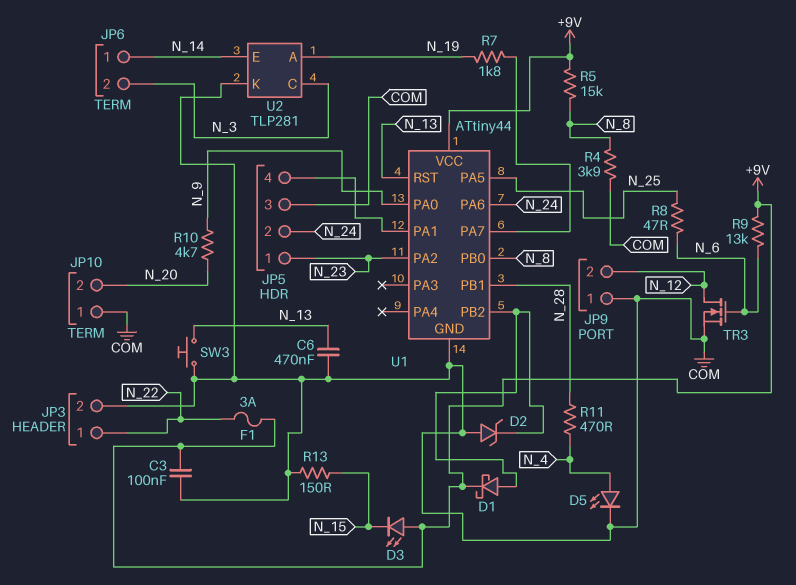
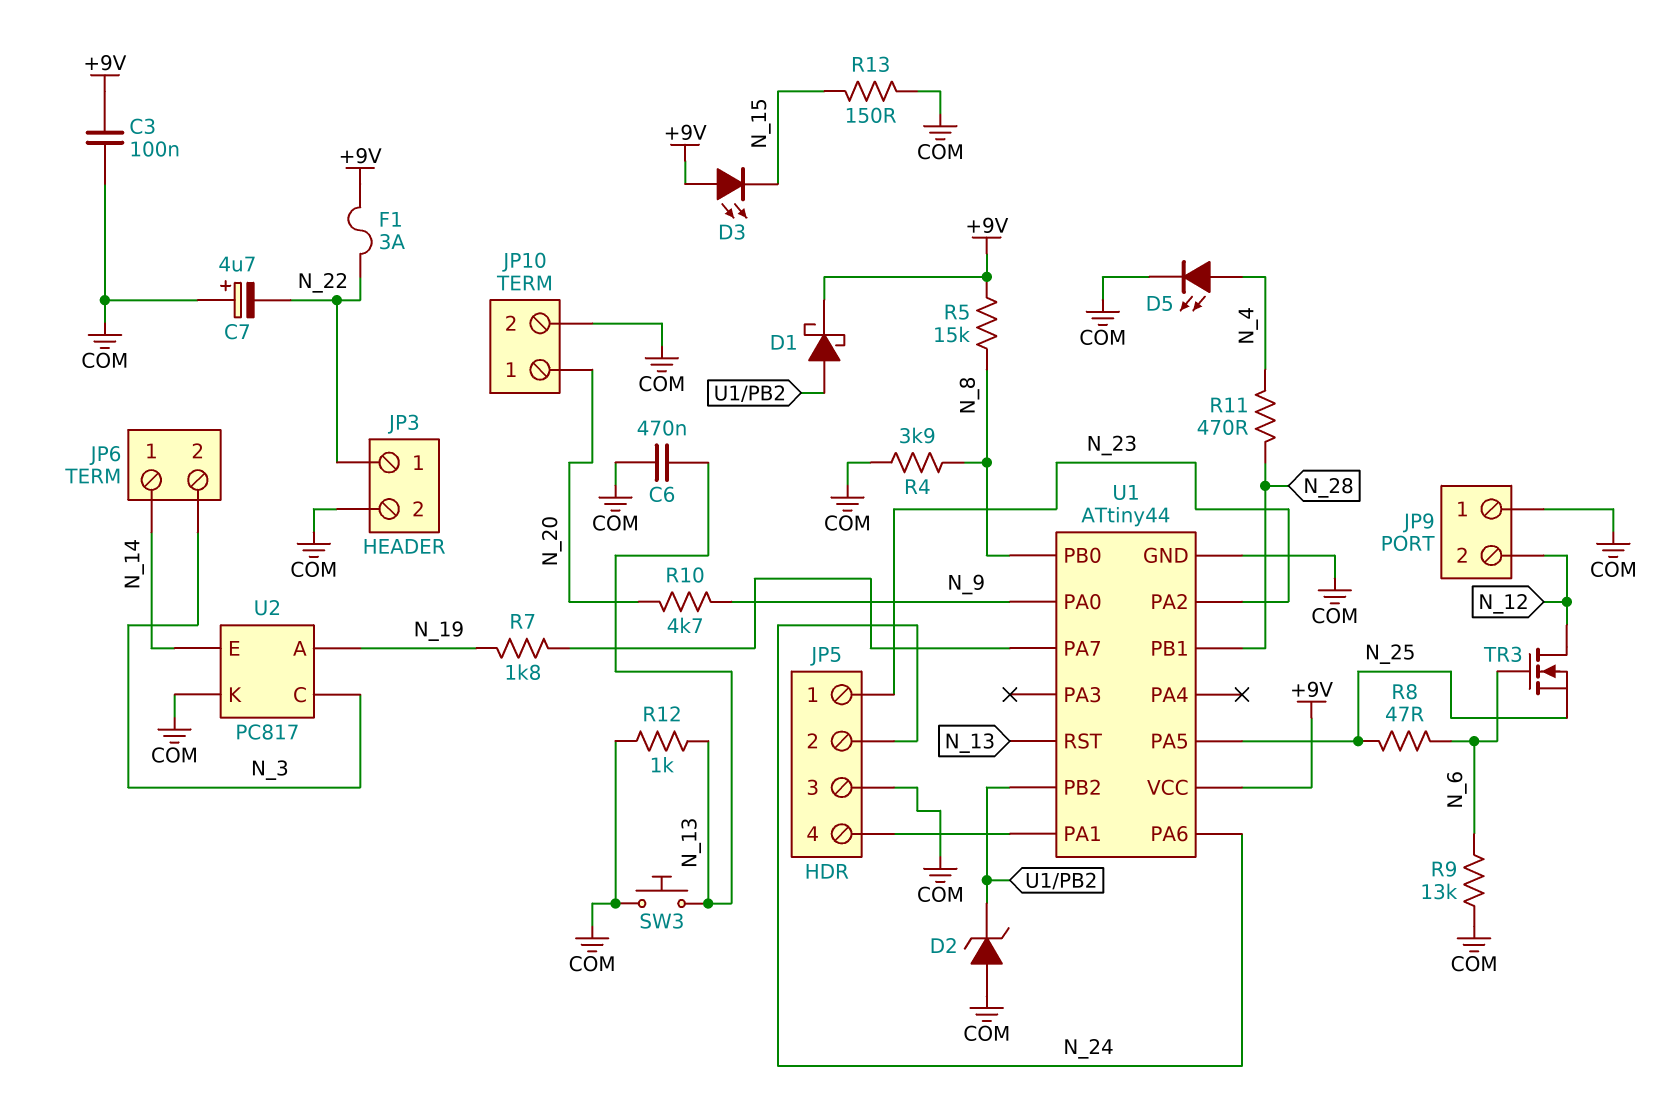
C7: none -> 4.7uF (plus COM, minus N_22)
JP10 pin 1: COM -> N_20
JP10 pin 2: N_20 -> COM
R9: 13k (+9V, N_6) -> 13k (COM, N_6)
R12: none -> 1k (COM, N_13)
TR3: NMOS (G N_6, D N_12, S COM) -> NMOS (G N_6, D N_12, S N_25)
U2: TLP281 -> PC817

